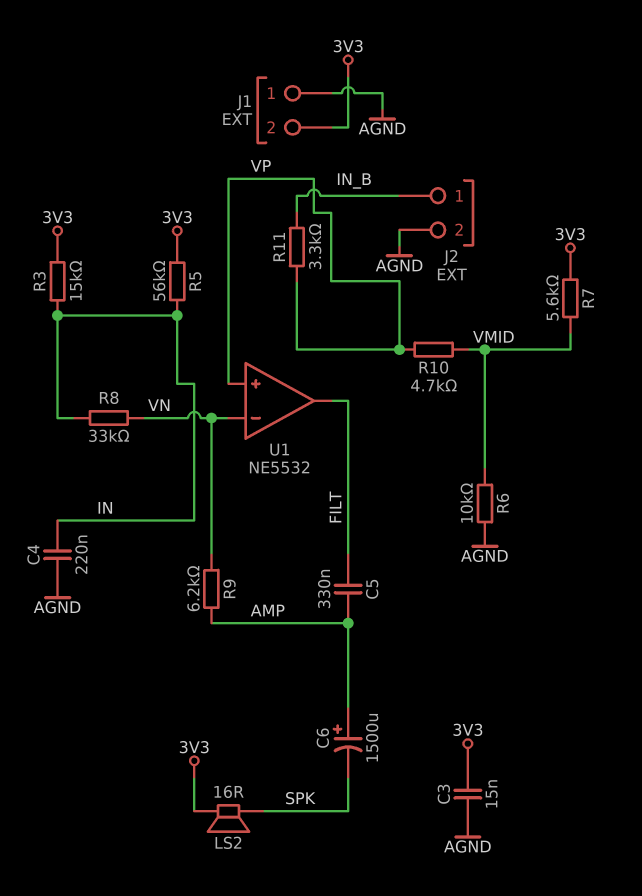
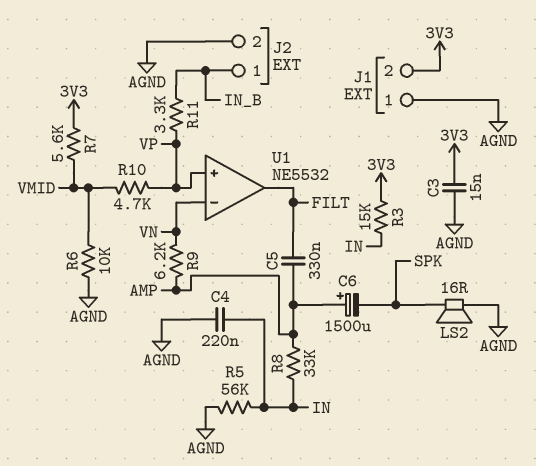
LS2: speaker 16R (3V3, SPK) -> speaker 16R (AGND, SPK)
R5: 56k (3V3, IN) -> 56k (AGND, IN)
R8: 33k (IN, VN) -> 33k (AMP, IN)

